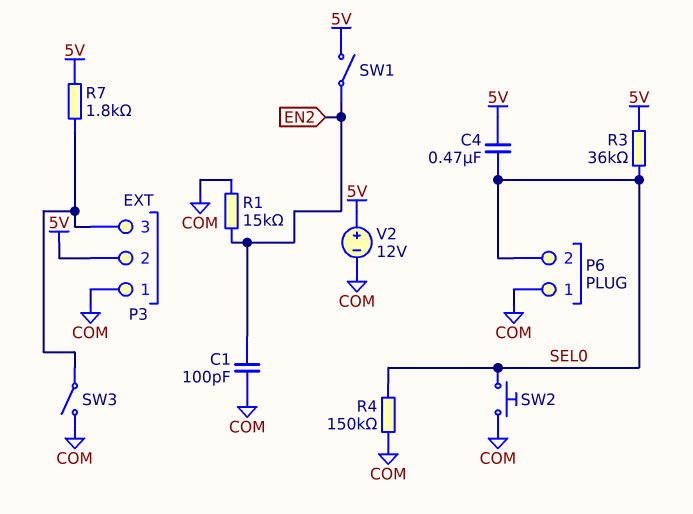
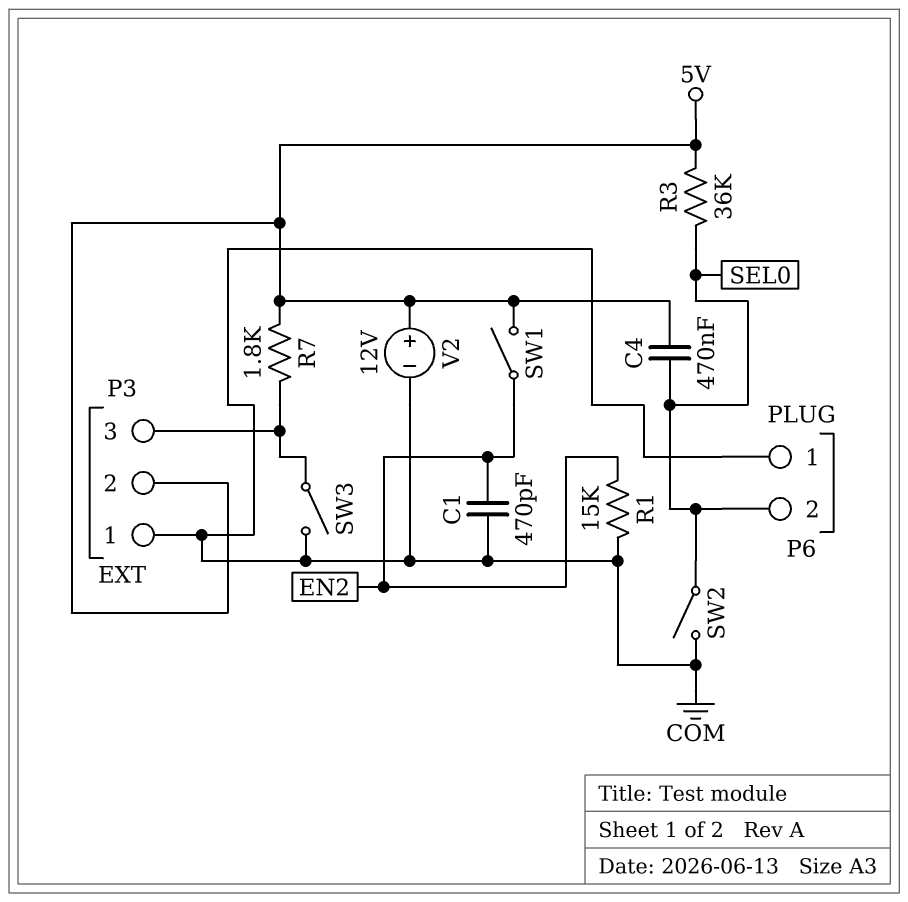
C1: 100pF (COM, EN2) -> 470pF (COM, EN2)
R4: 150k (COM, SEL0) -> none
SW2: button (COM, SEL0) -> switch (COM, SEL0)

